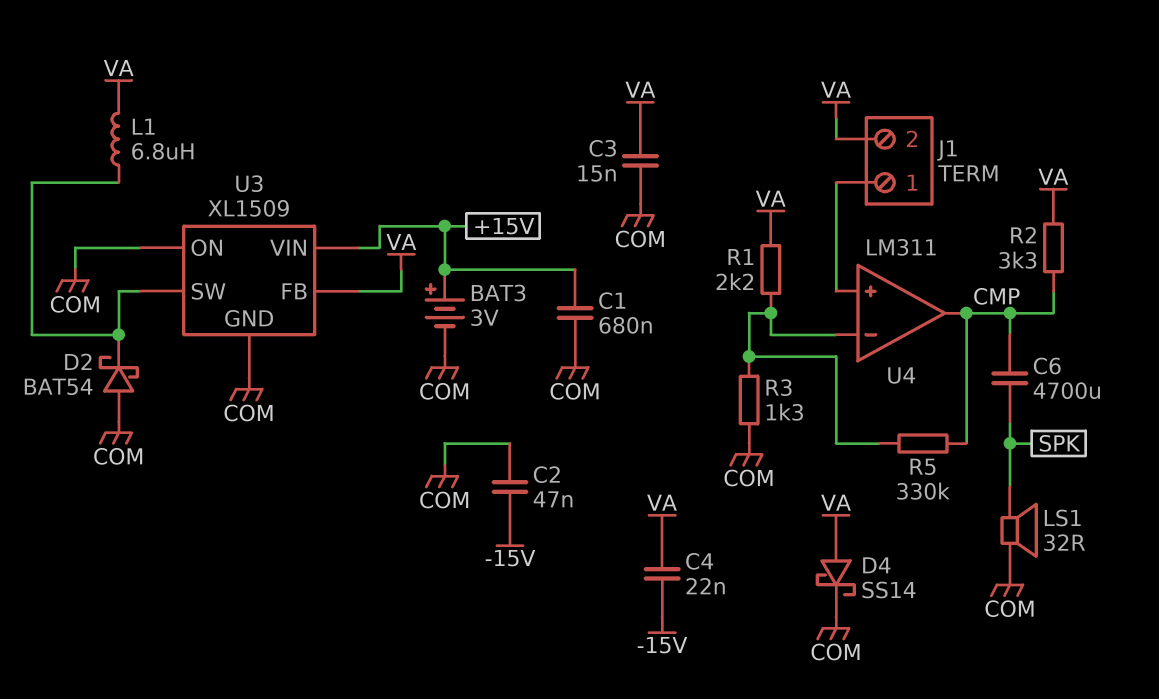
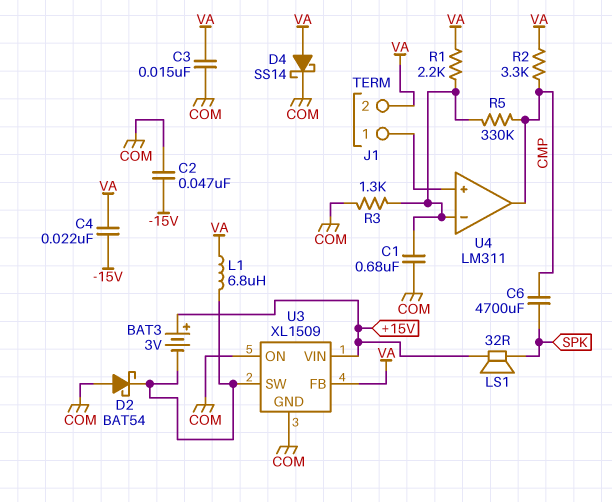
BAT3: 3V (plus +15V, minus COM) -> 3V (plus +15V, minus U3/SW)
C1: 680nF (+15V, COM) -> 680nF (COM, U4/in-)
LS1: speaker 32R (COM, SPK) -> speaker 32R (+15V, SPK)

